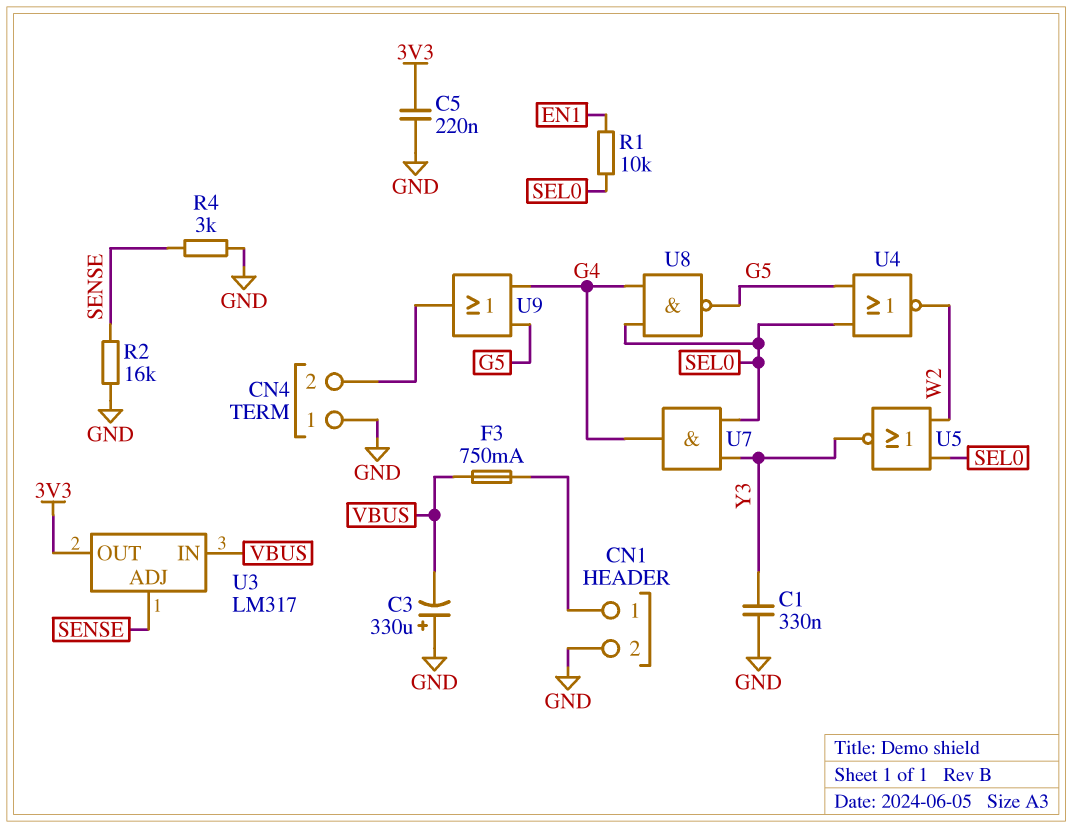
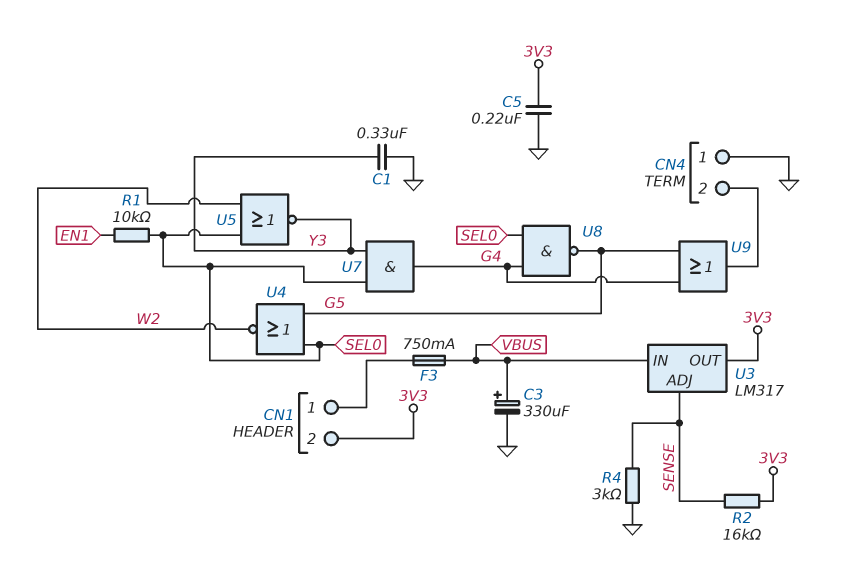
C3: 330uF (plus GND, minus VBUS) -> 330uF (plus VBUS, minus GND)
CN1 pin 2: GND -> 3V3
R2: 16k (GND, SENSE) -> 16k (3V3, SENSE)

